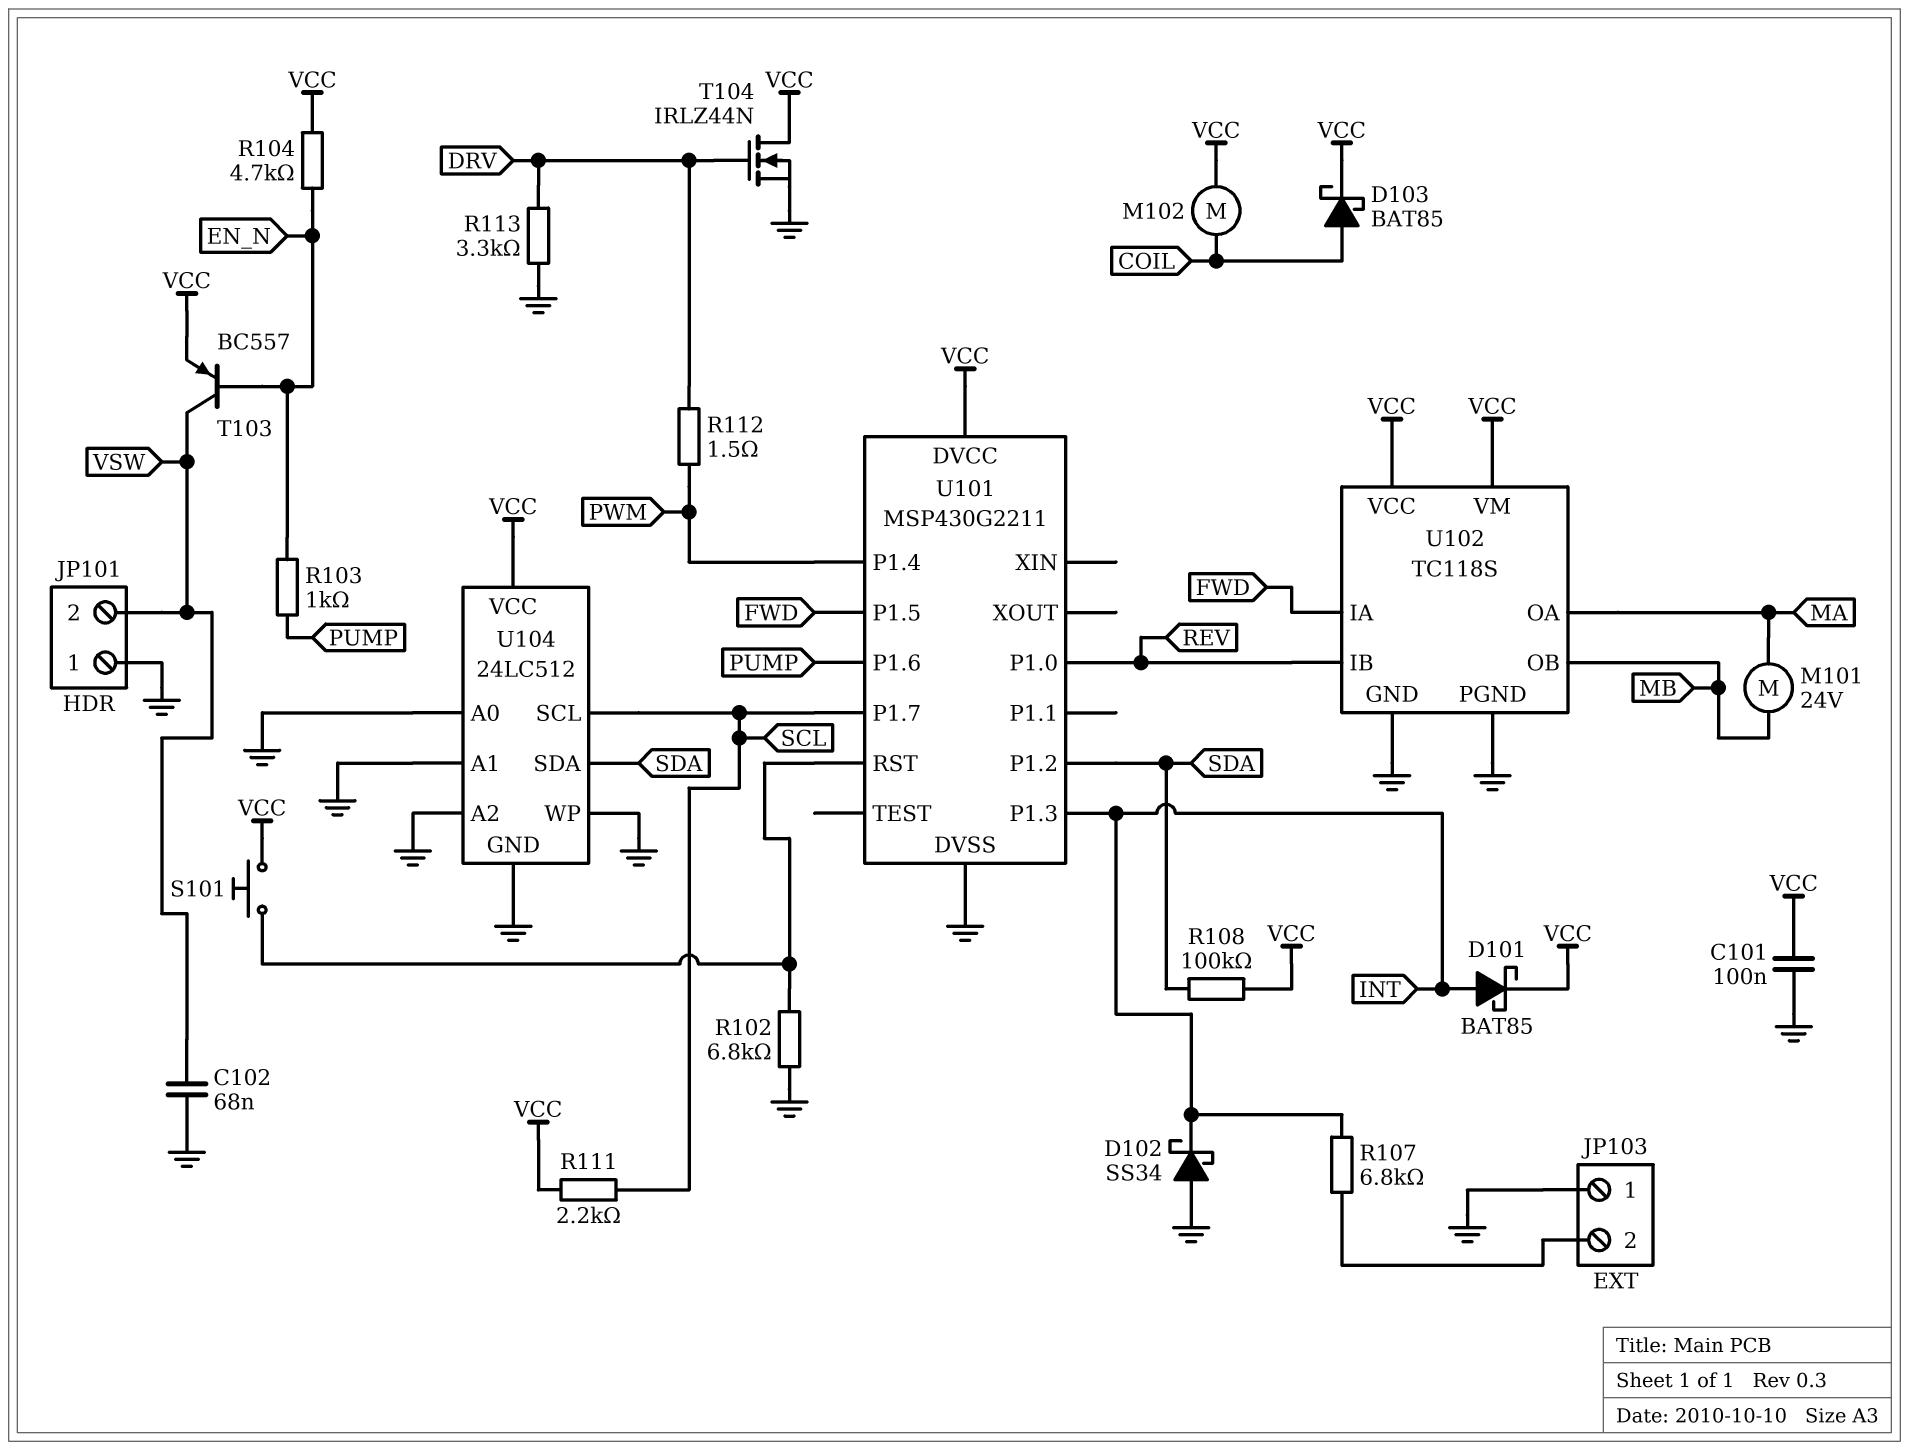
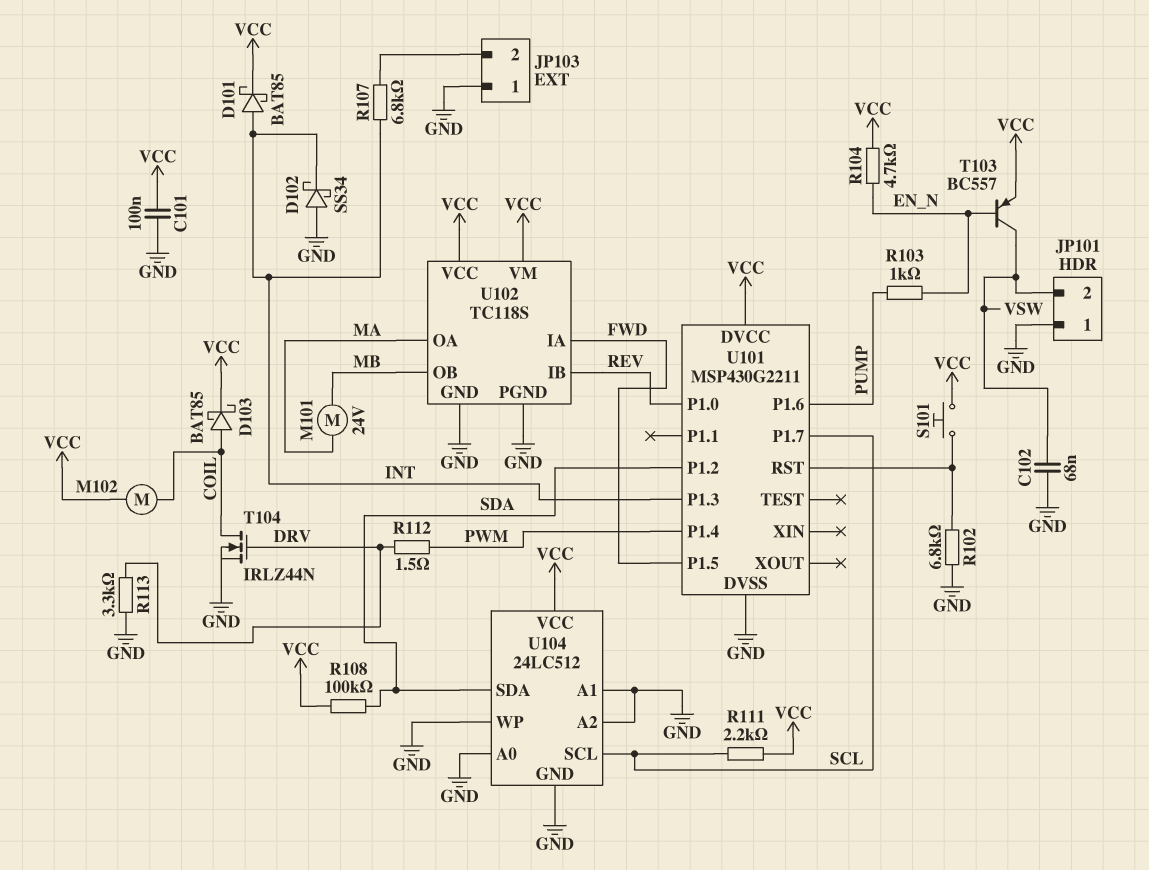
T104: NMOS IRLZ44N (G DRV, D VCC, S GND) -> NMOS IRLZ44N (G DRV, D COIL, S GND)

